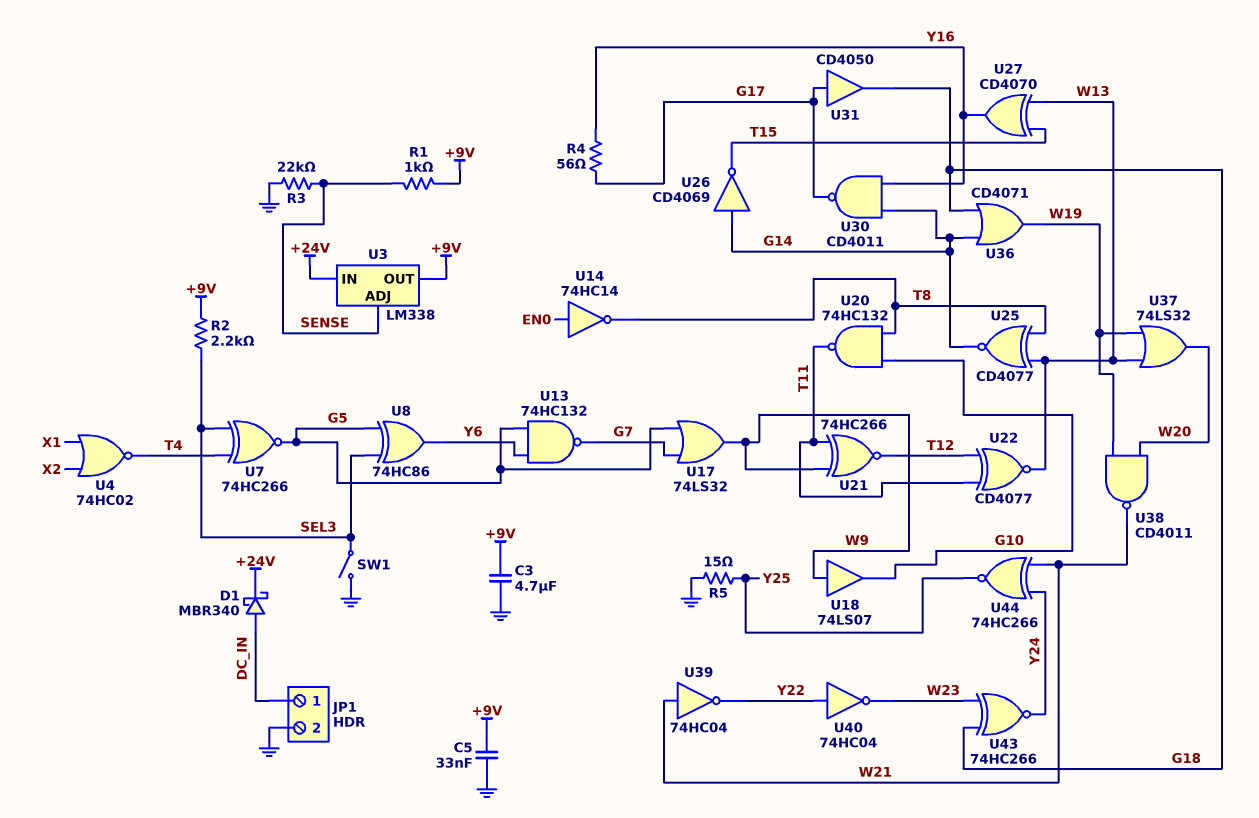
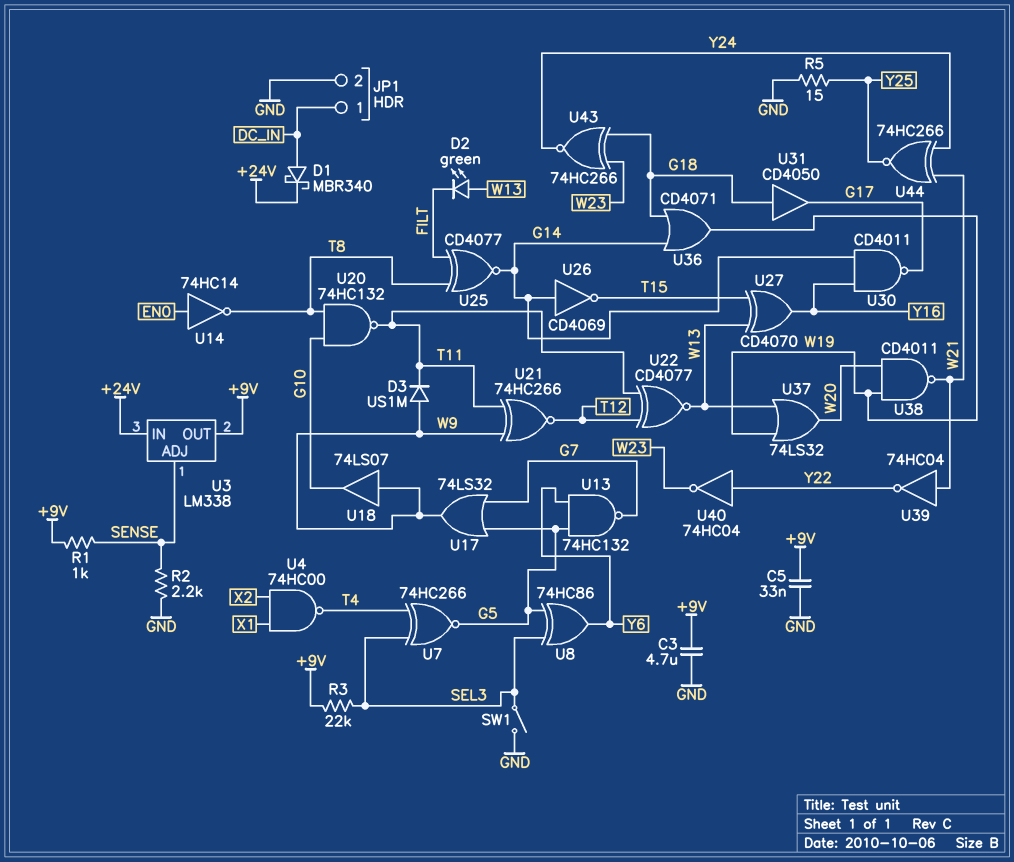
D2: none -> LED green (A W13, K FILT)
D3: none -> diode US1M (A W9, K T11)
R2: 2.2k (+9V, SEL3) -> 2.2k (GND, SENSE)
R3: 22k (GND, SENSE) -> 22k (+9V, SEL3)
R4: 56 (G17, Y16) -> none
U4: NOR 74HC02 (in X1, in X2, out T4) -> NAND 74HC00 (in X1, in X2, out T4)
U25: XNOR CD4077 (in T8, in W13, out G14) -> XNOR CD4077 (in FILT, in T8, out G14)
U31: buffer CD4050 (in G17, out G18) -> buffer CD4050 (in G18, out G17)

